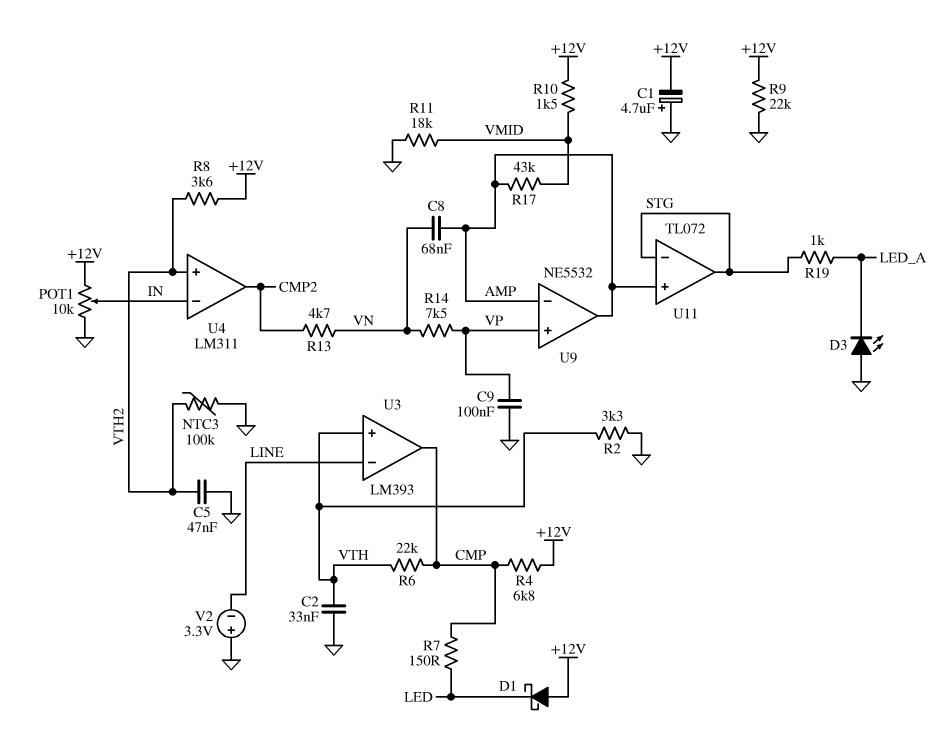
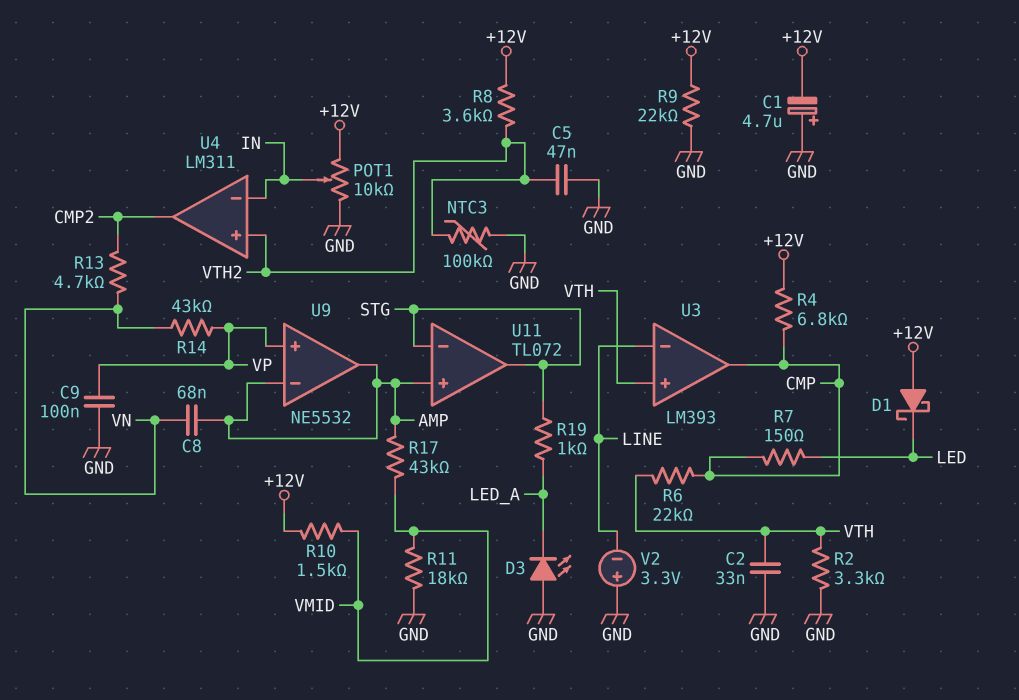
R14: 7.5k (VN, VP) -> 43k (VN, VP)

